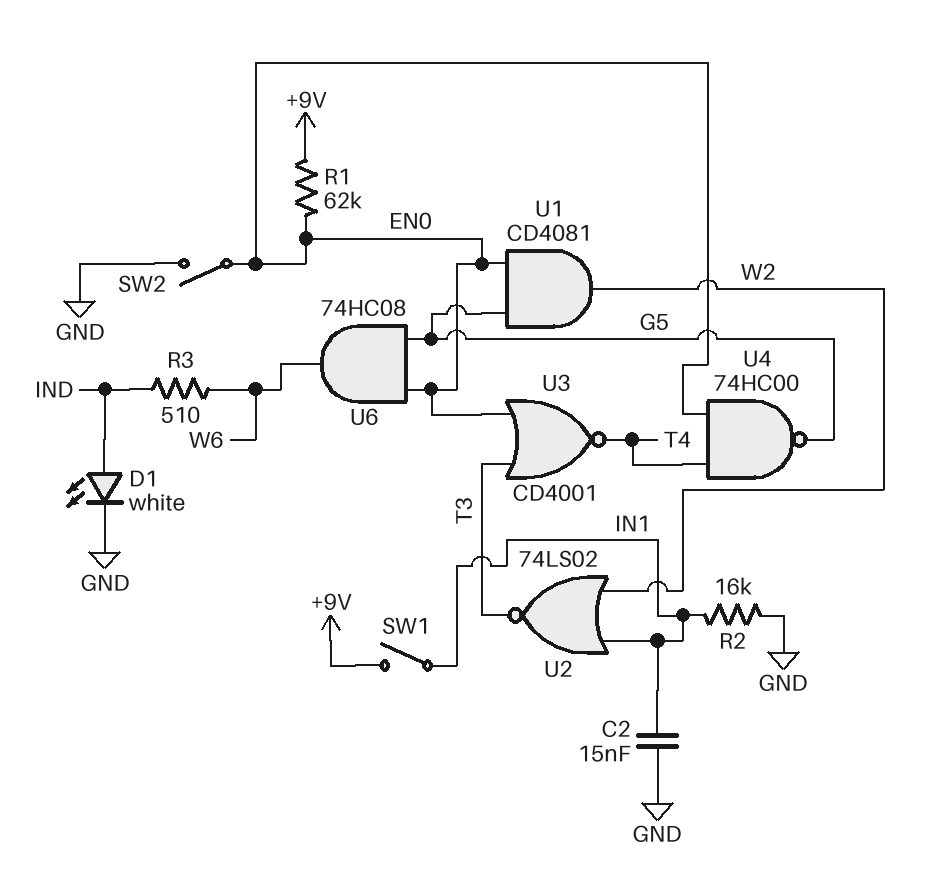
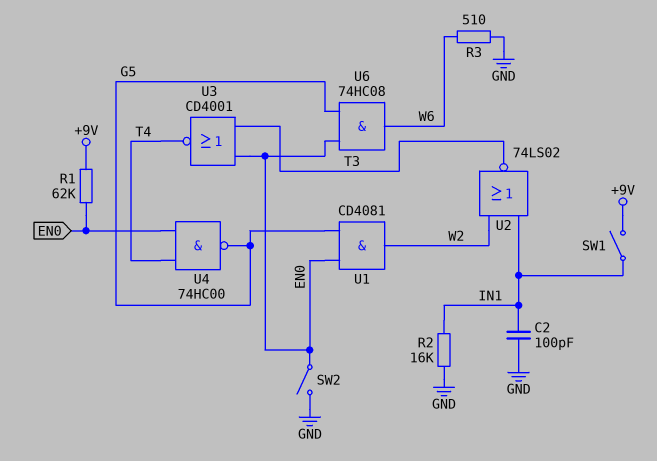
C2: 15nF (GND, IN1) -> 100pF (GND, IN1)
D1: LED white (A IND, K GND) -> none
R3: 510 (IND, W6) -> 510 (GND, W6)

